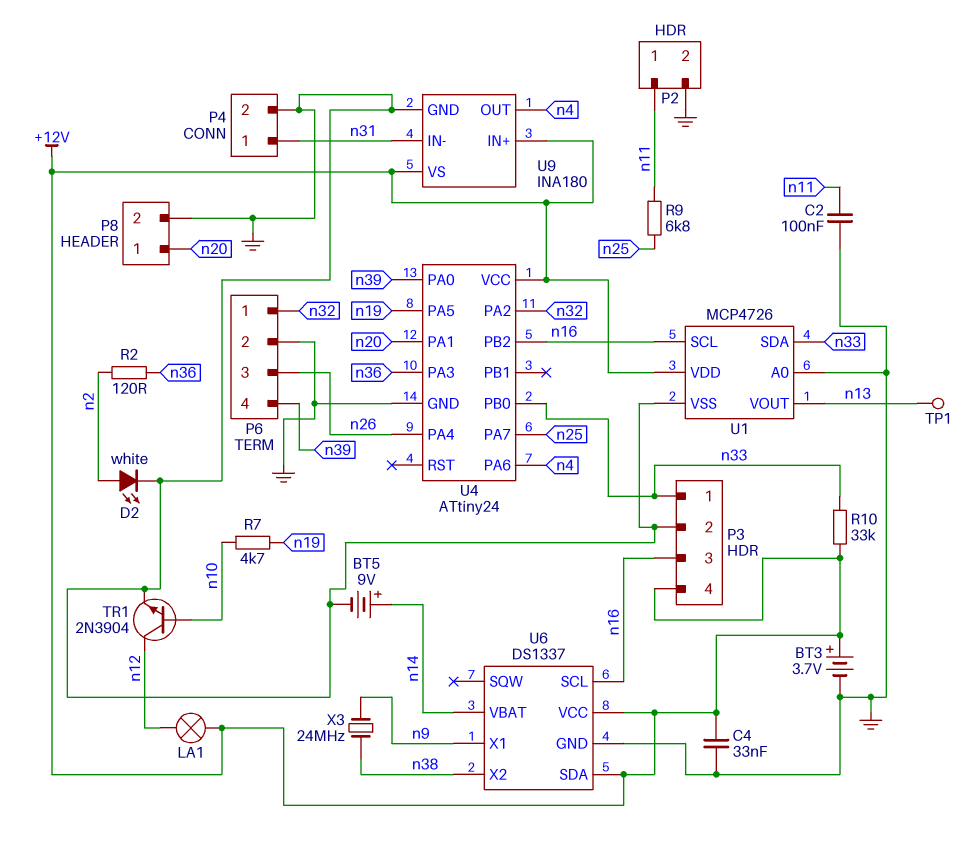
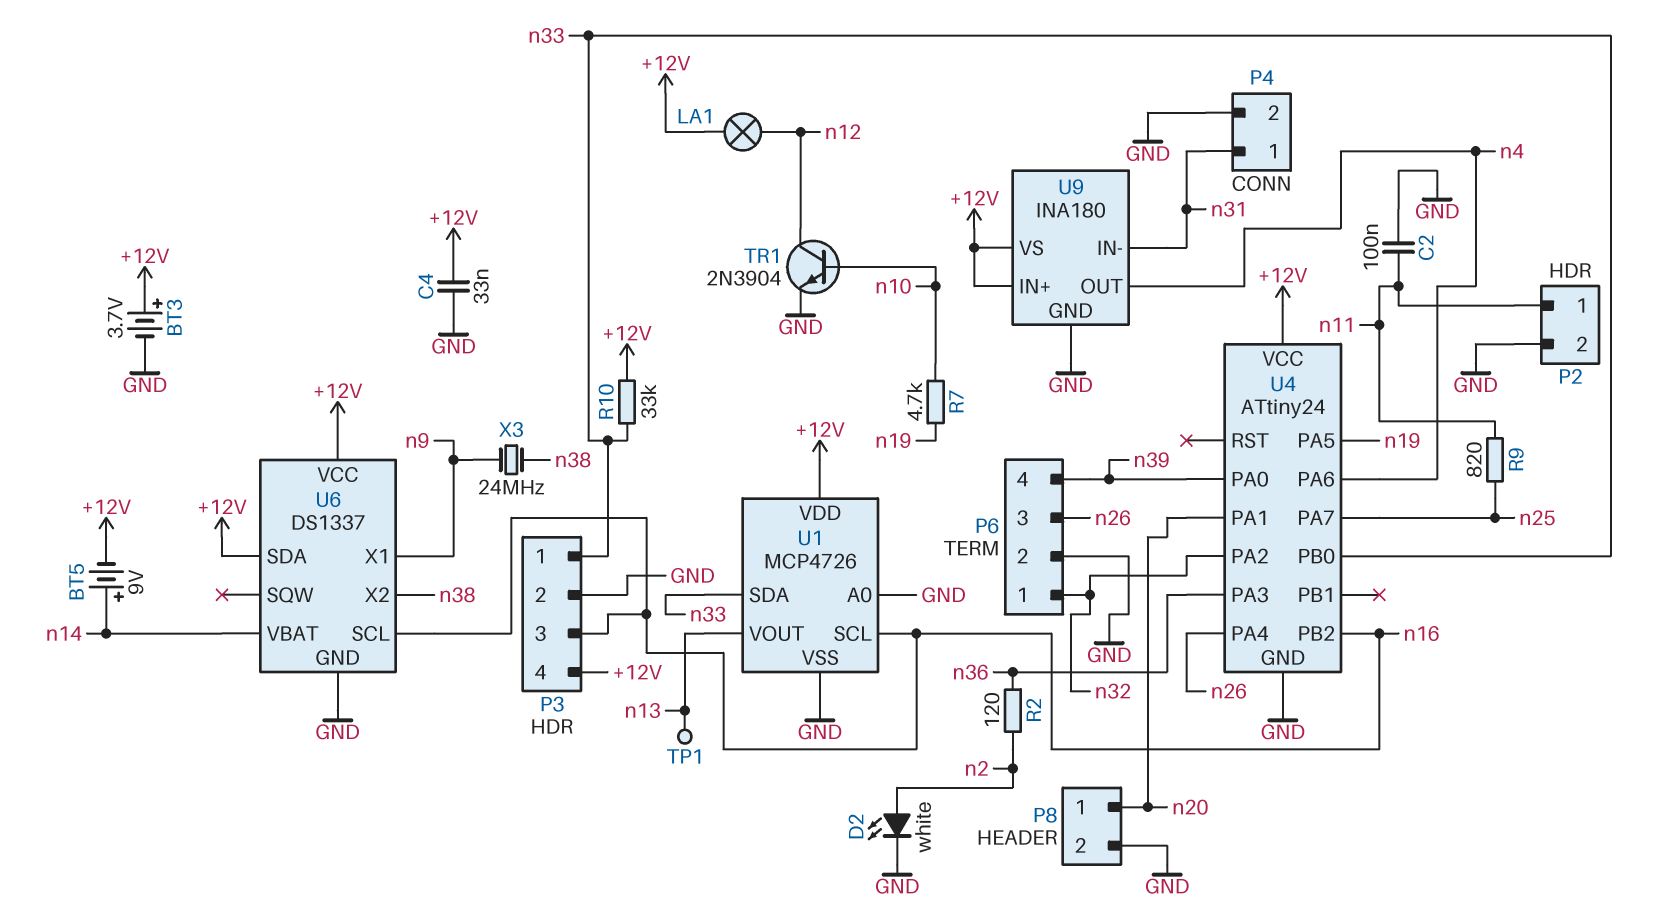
BT5: 9V (plus n14, minus GND) -> 9V (plus n14, minus +12V)
R9: 6.8k (n11, n25) -> 820 (n11, n25)

